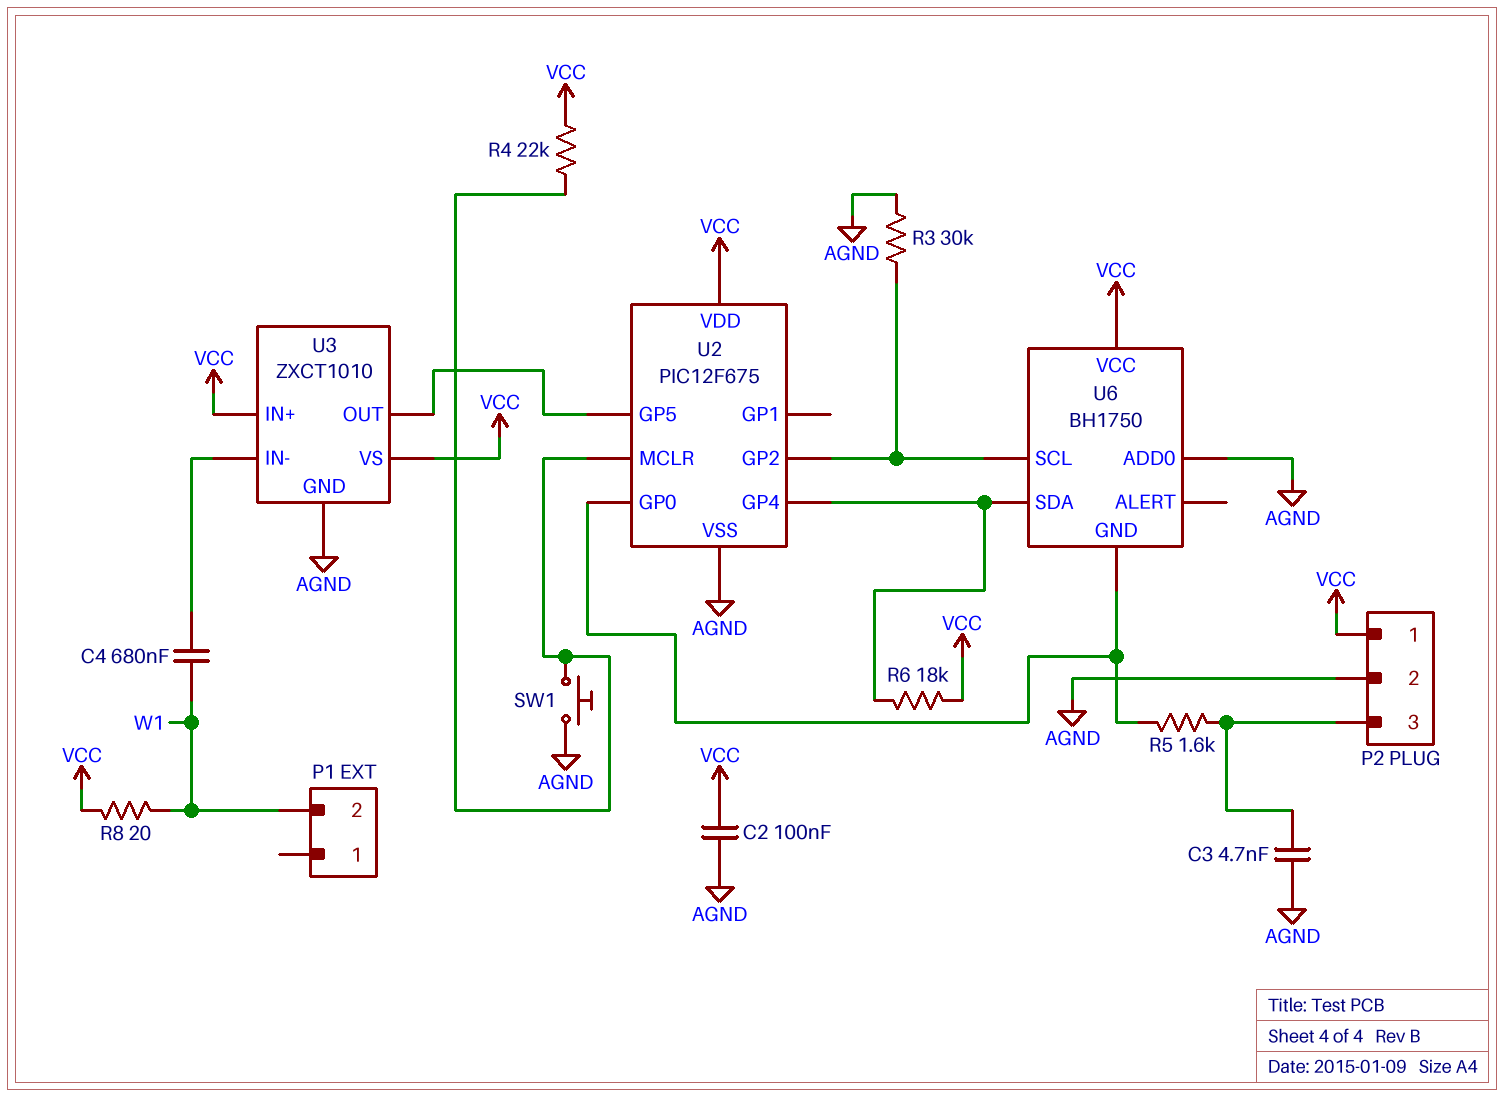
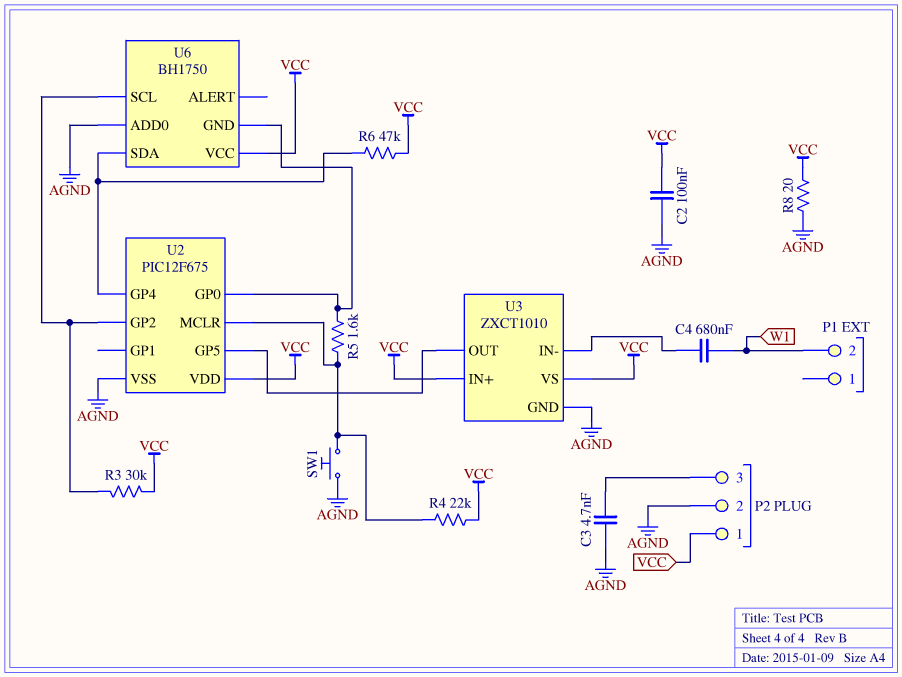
R3: 30k (AGND, U2/GP2) -> 30k (U2/GP2, VCC)
R5: 1.6k (P2/3, U2/GP0) -> 1.6k (U2/GP0, U2/MCLR)
R6: 18k (U2/GP4, VCC) -> 47k (U2/GP4, VCC)
R8: 20 (VCC, W1) -> 20 (AGND, VCC)

